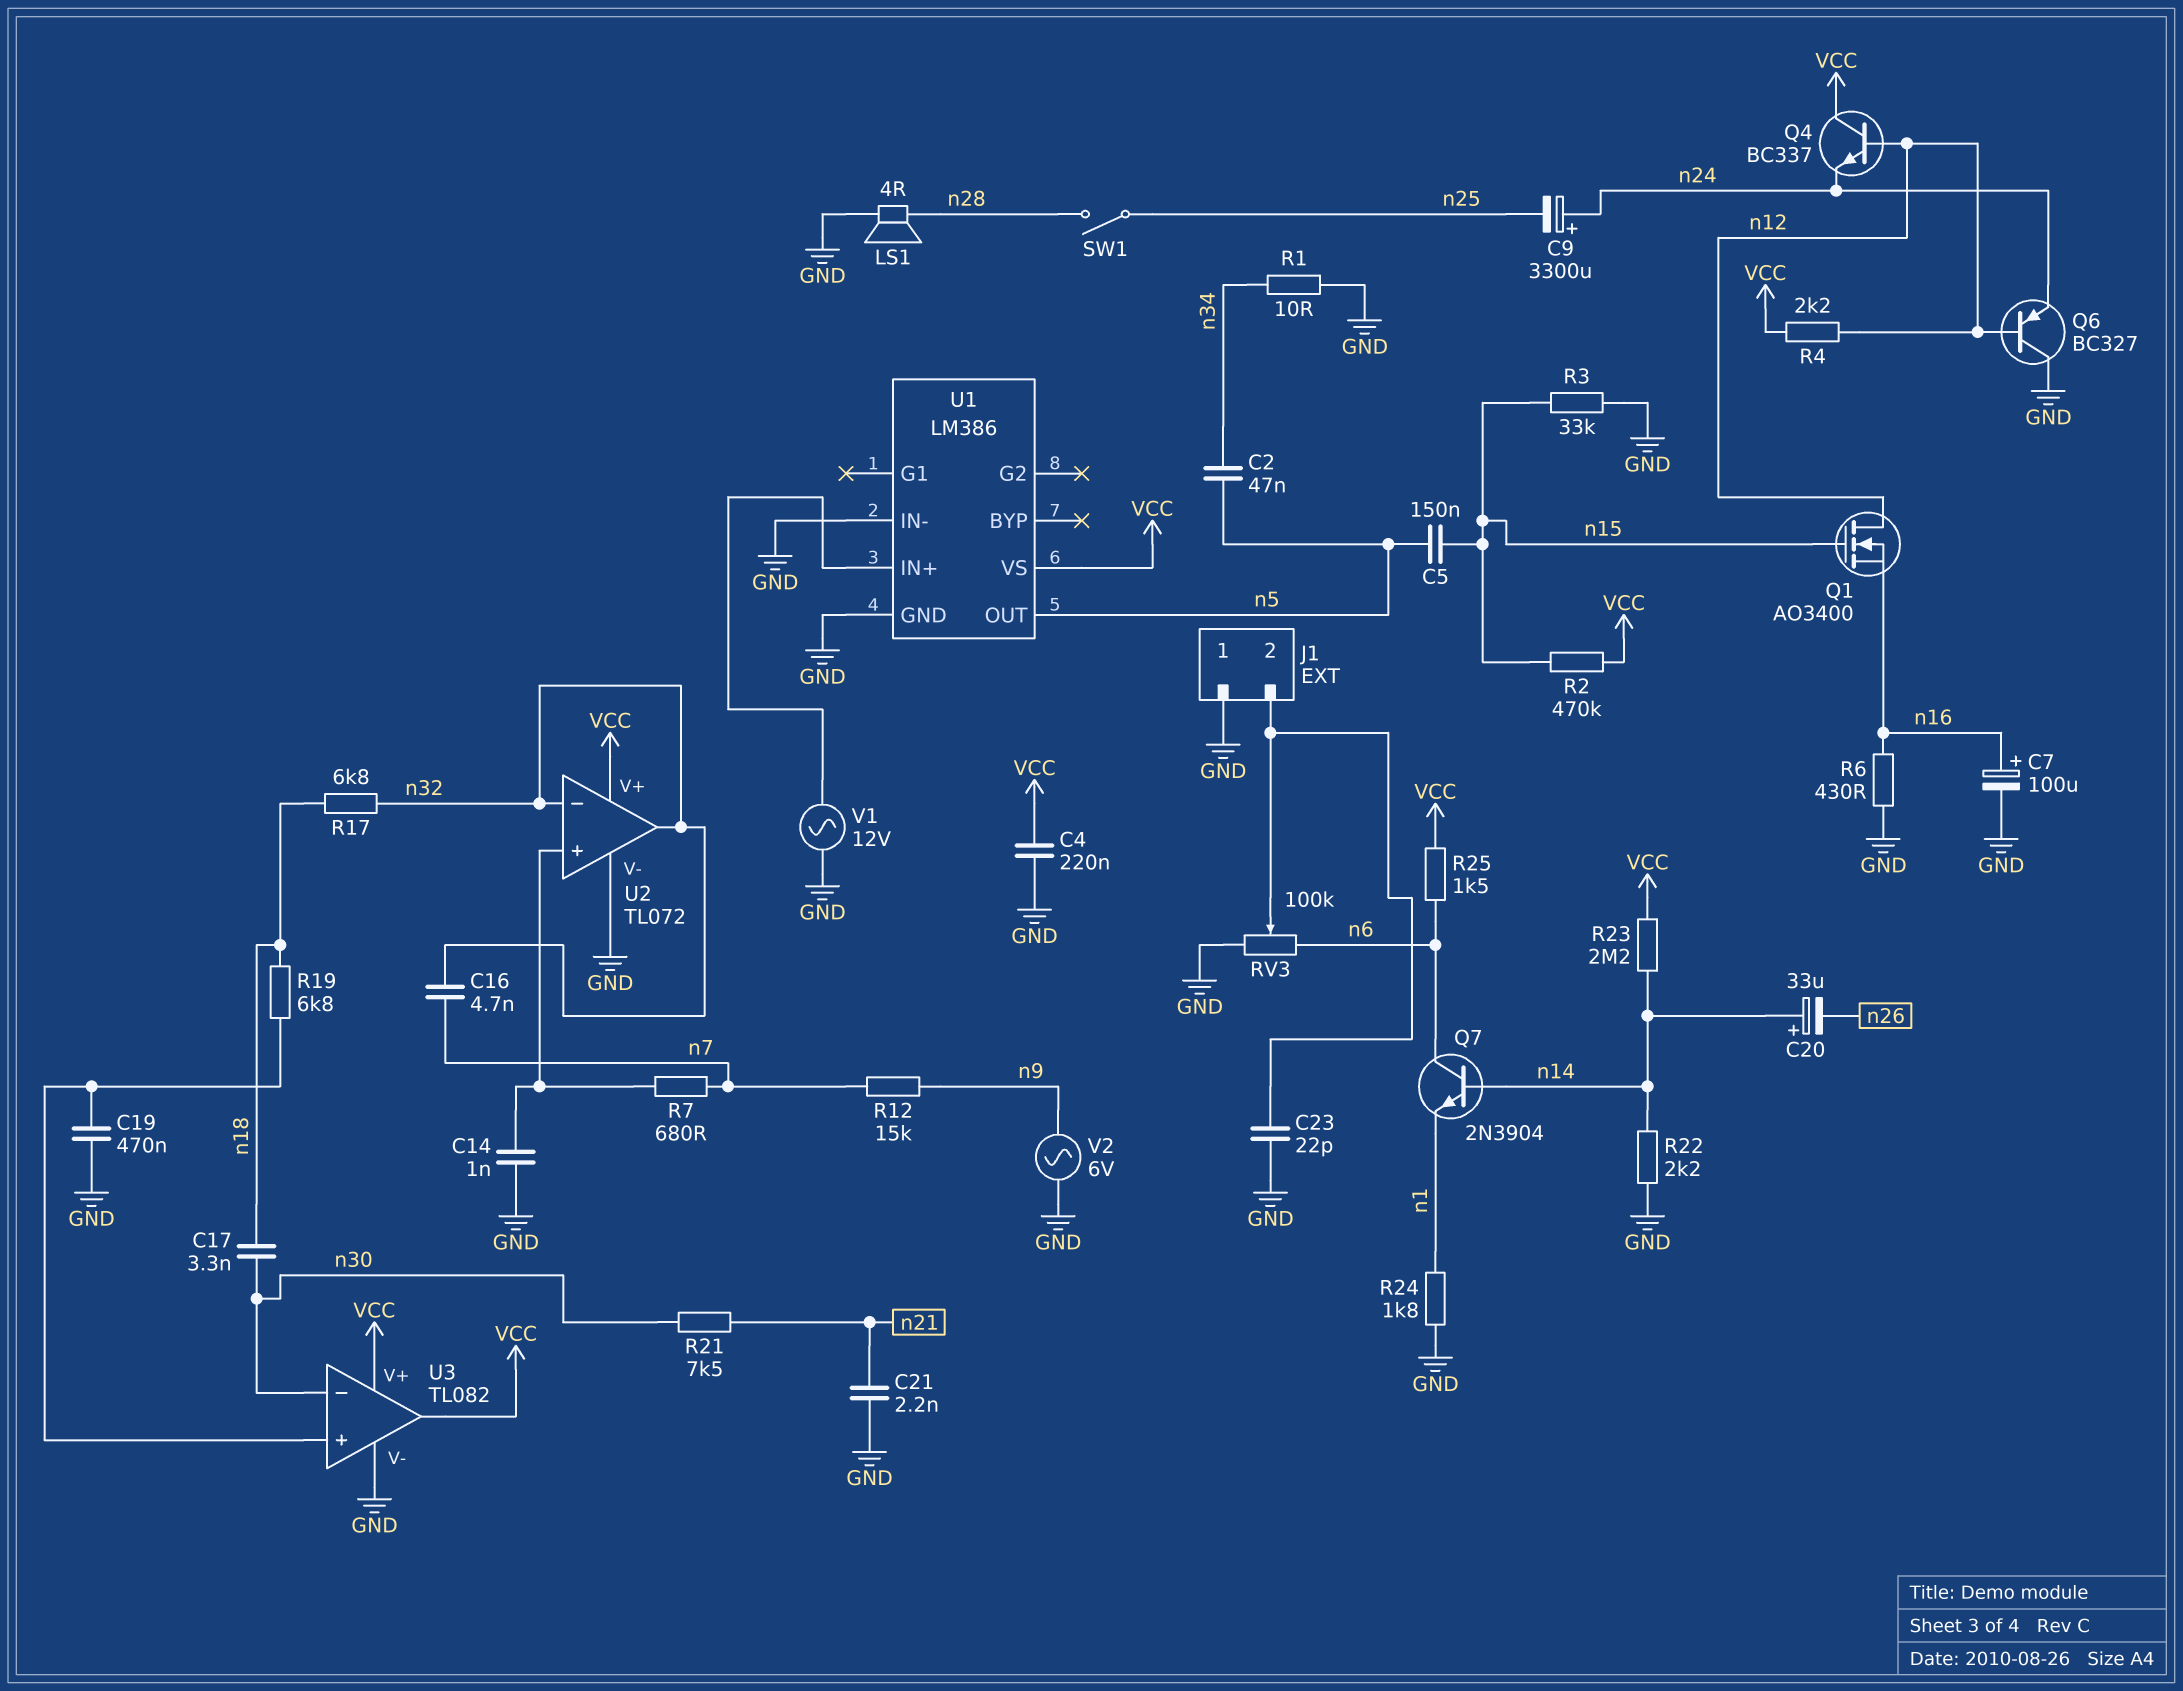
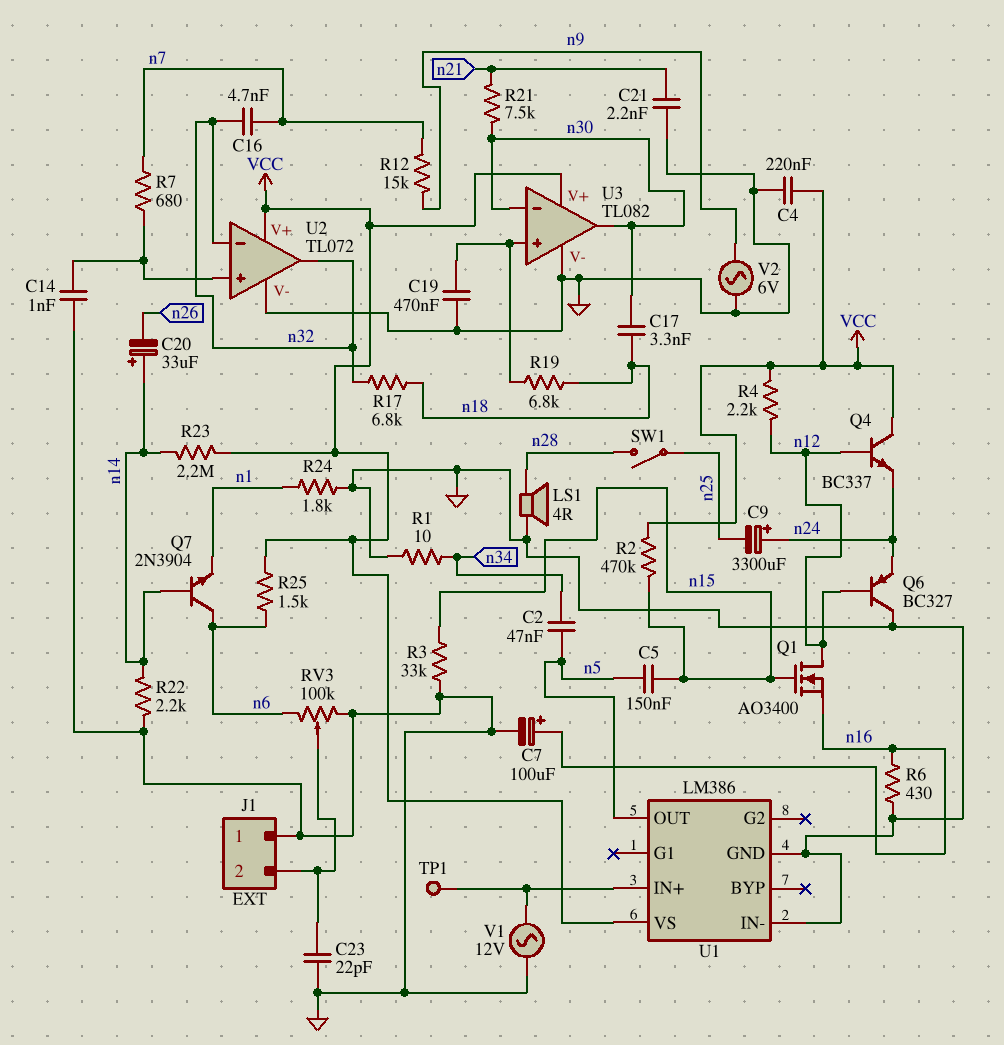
TP1: none -> test point (U1/IN+)
U3 pin out: VCC -> n30

